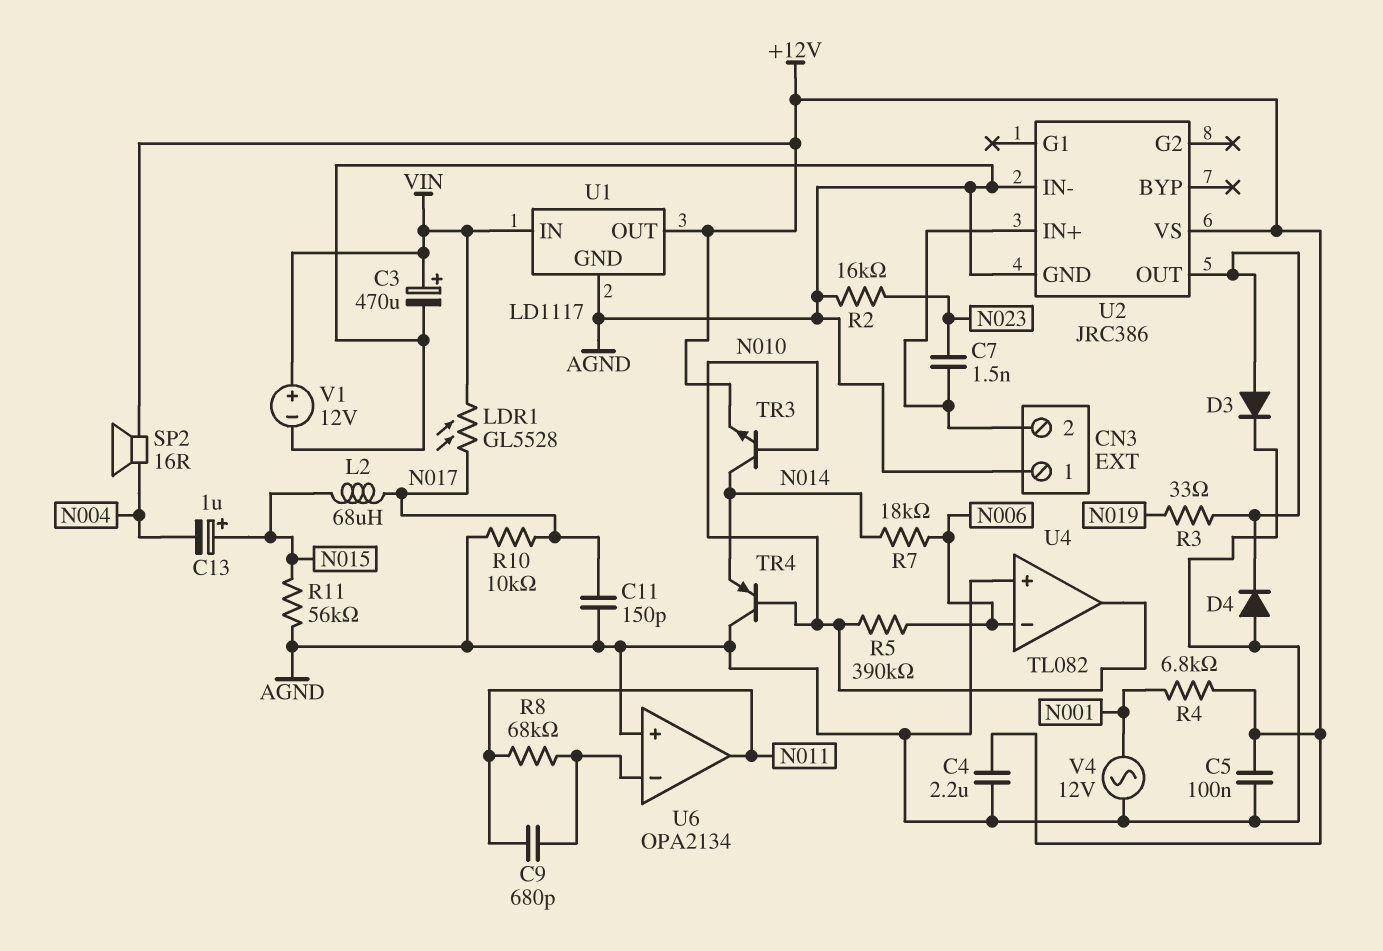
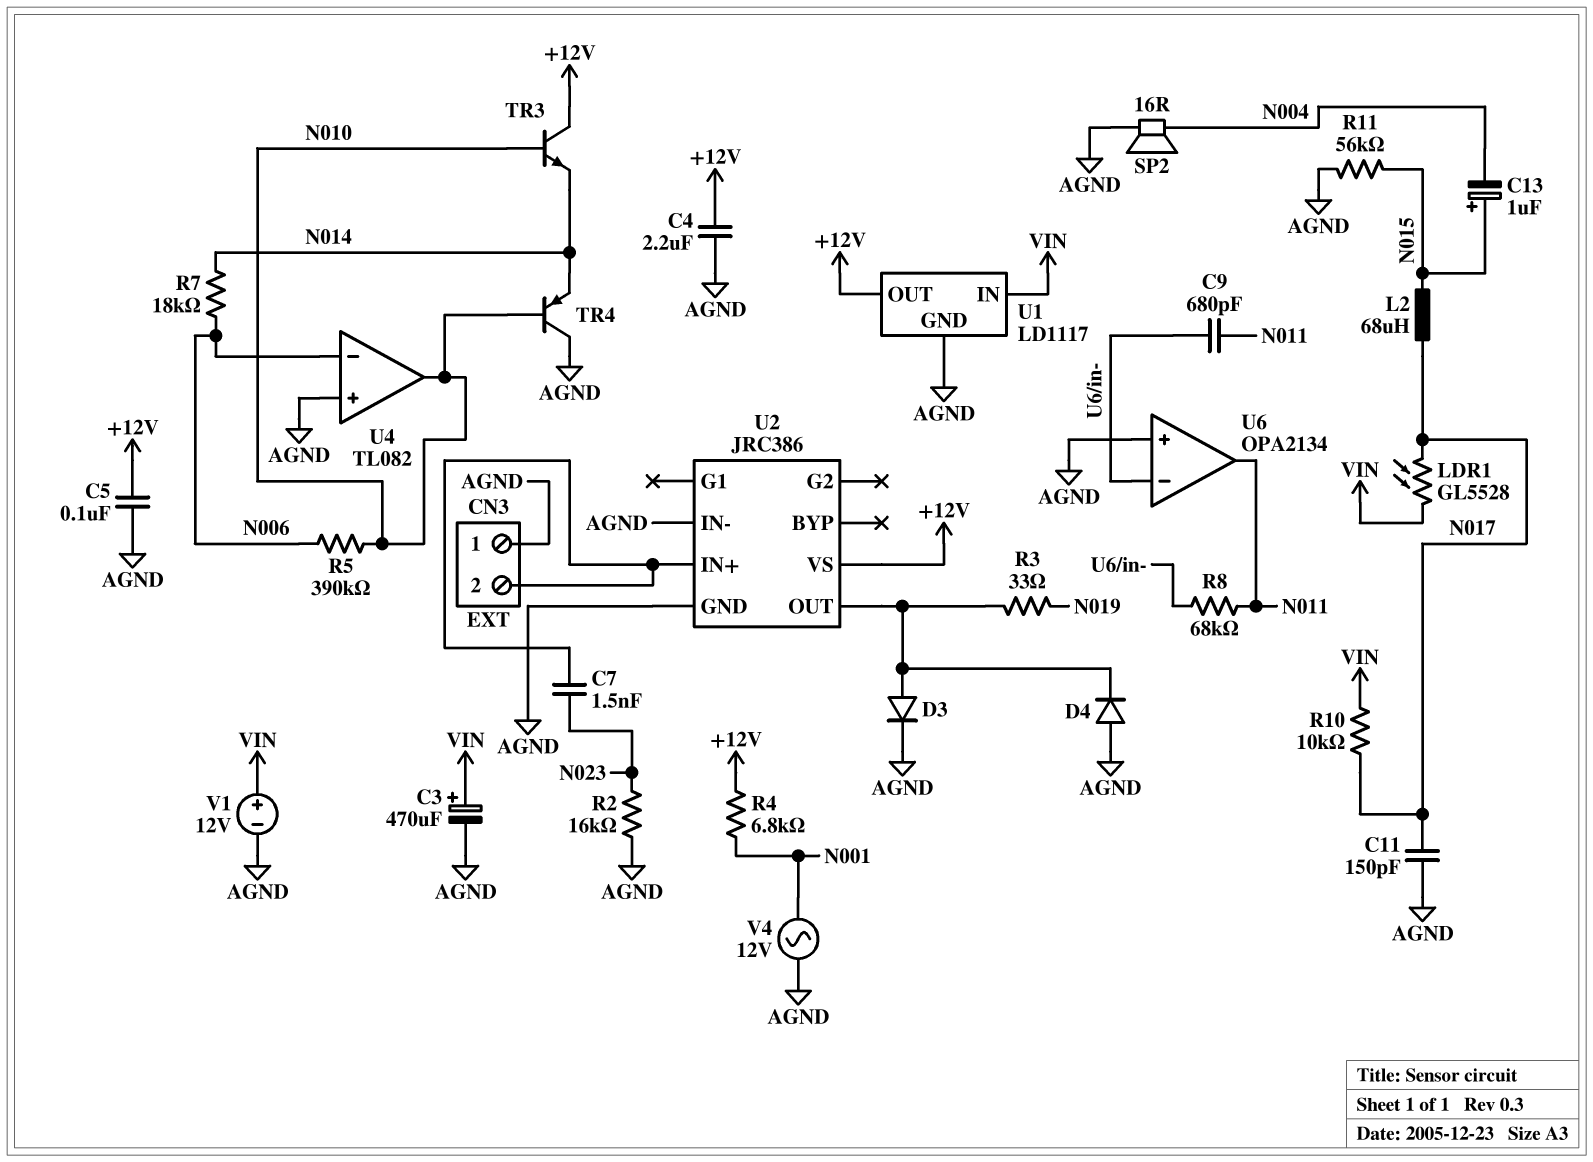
R10: 10k (AGND, N017) -> 10k (N017, VIN)
SP2: speaker 16R (+12V, N004) -> speaker 16R (AGND, N004)
TR3: NPN (B N010, C N014, E +12V) -> NPN (B N010, C +12V, E N014)

